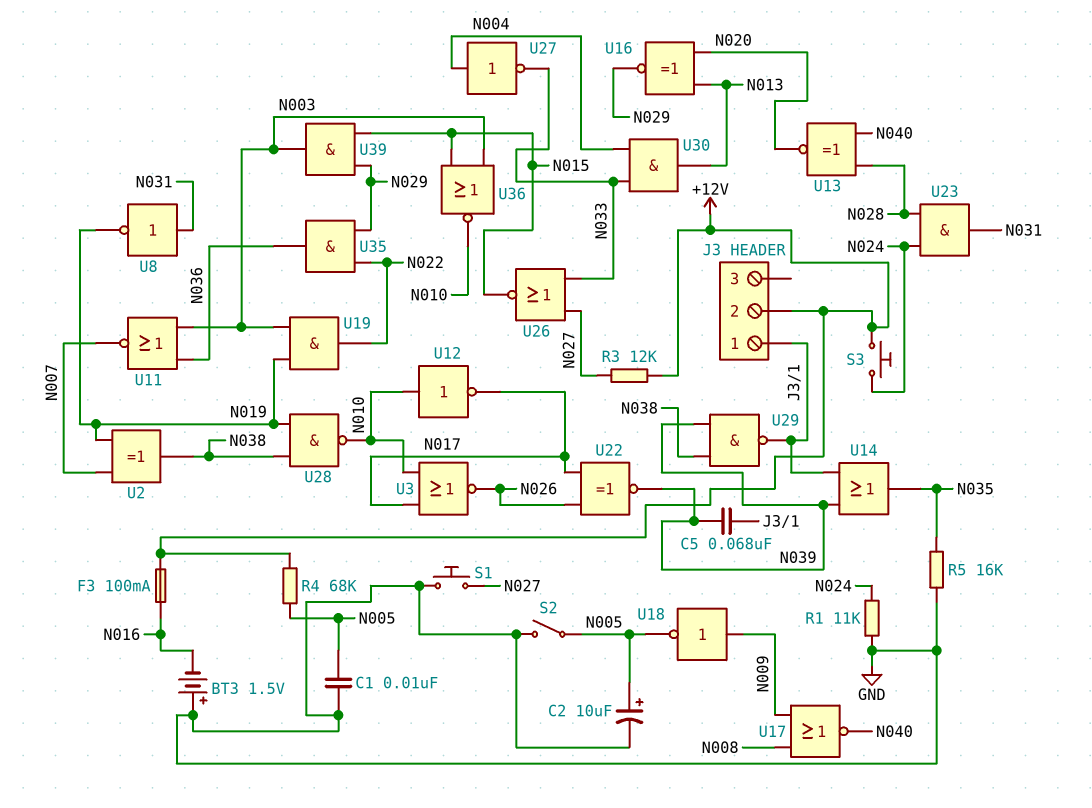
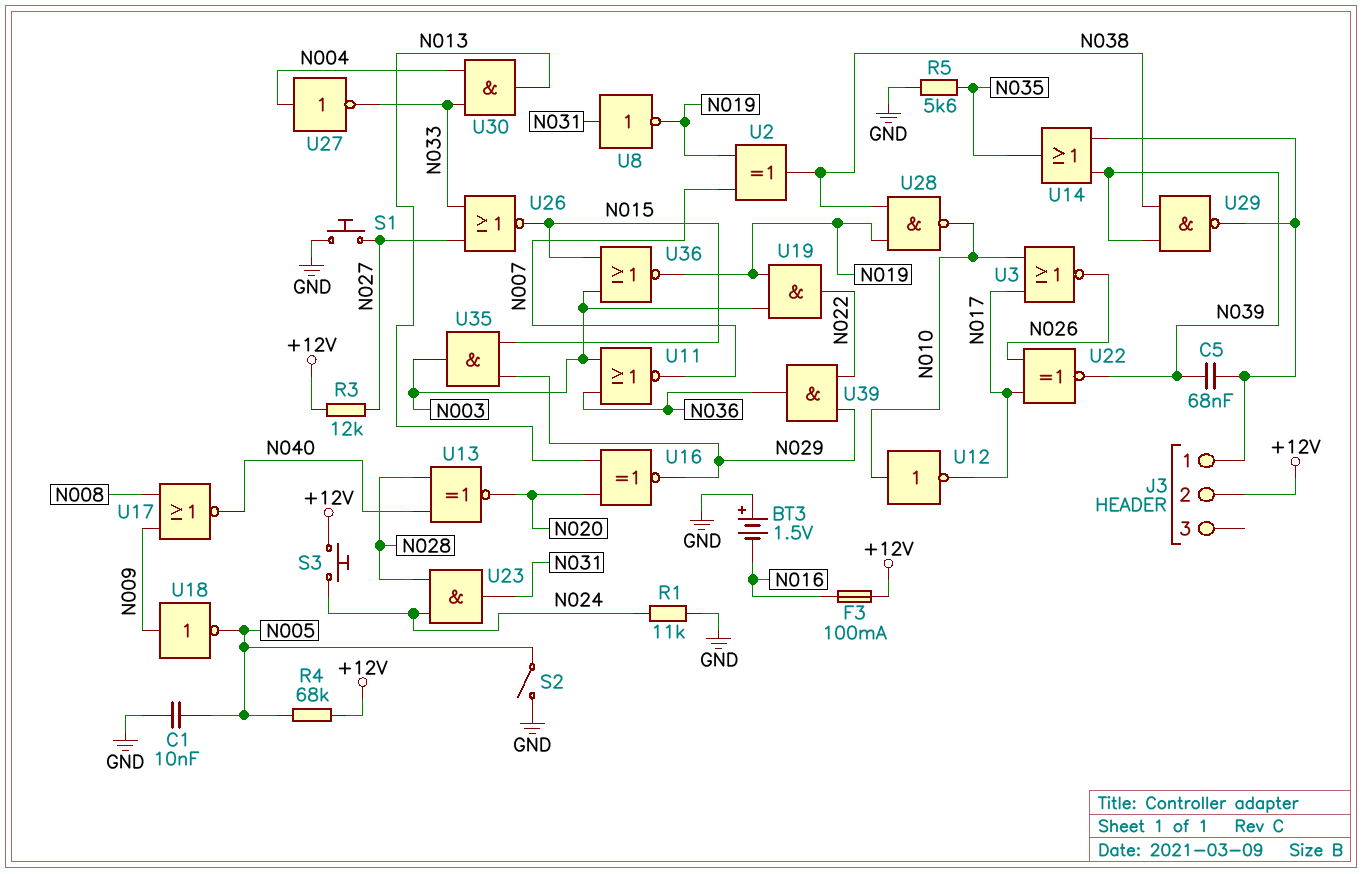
C2: 10uF (plus N005, minus GND) -> none
R5: 16k (GND, N035) -> 5.6k (GND, N035)
U35: AND (in N022, in N029, out N036) -> AND (in N015, in N029, out N003)
U36: NOR (in N003, in N015, out N010) -> NOR (in N003, in N015, out N019)
U39: AND (in N015, in N029, out N003) -> AND (in N022, in N029, out N036)

